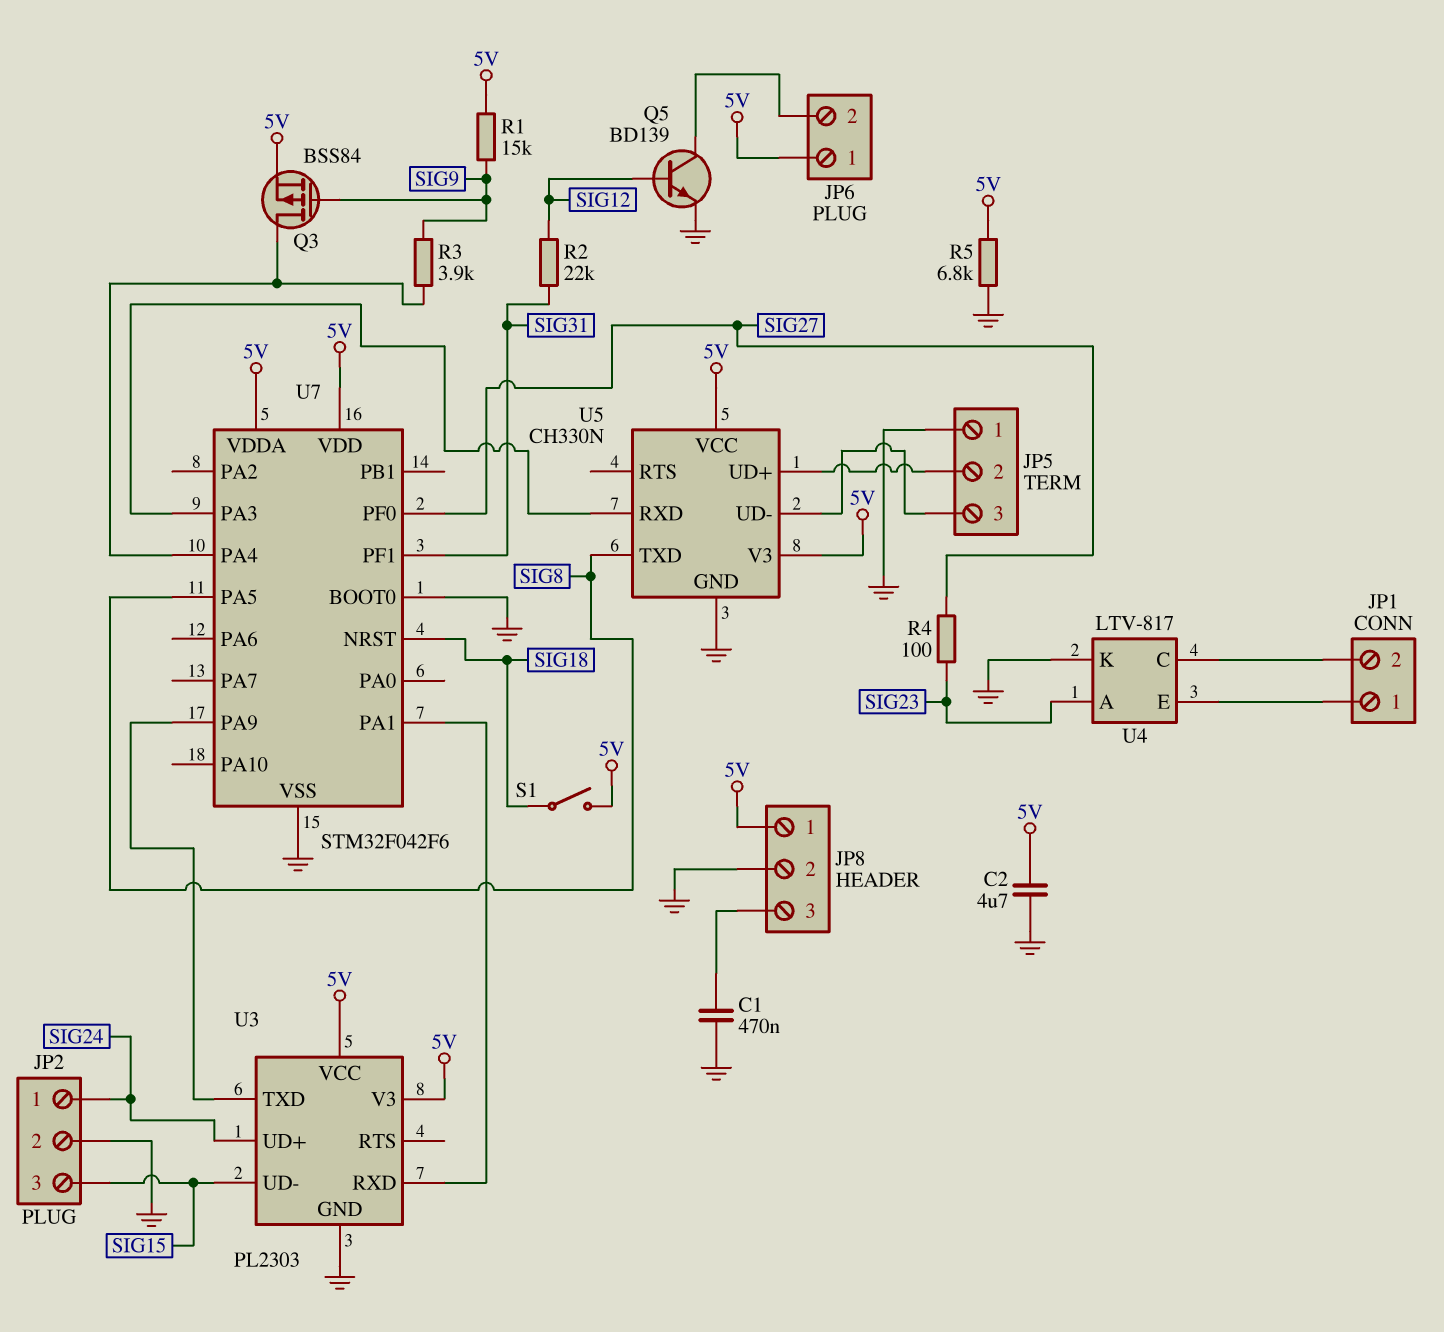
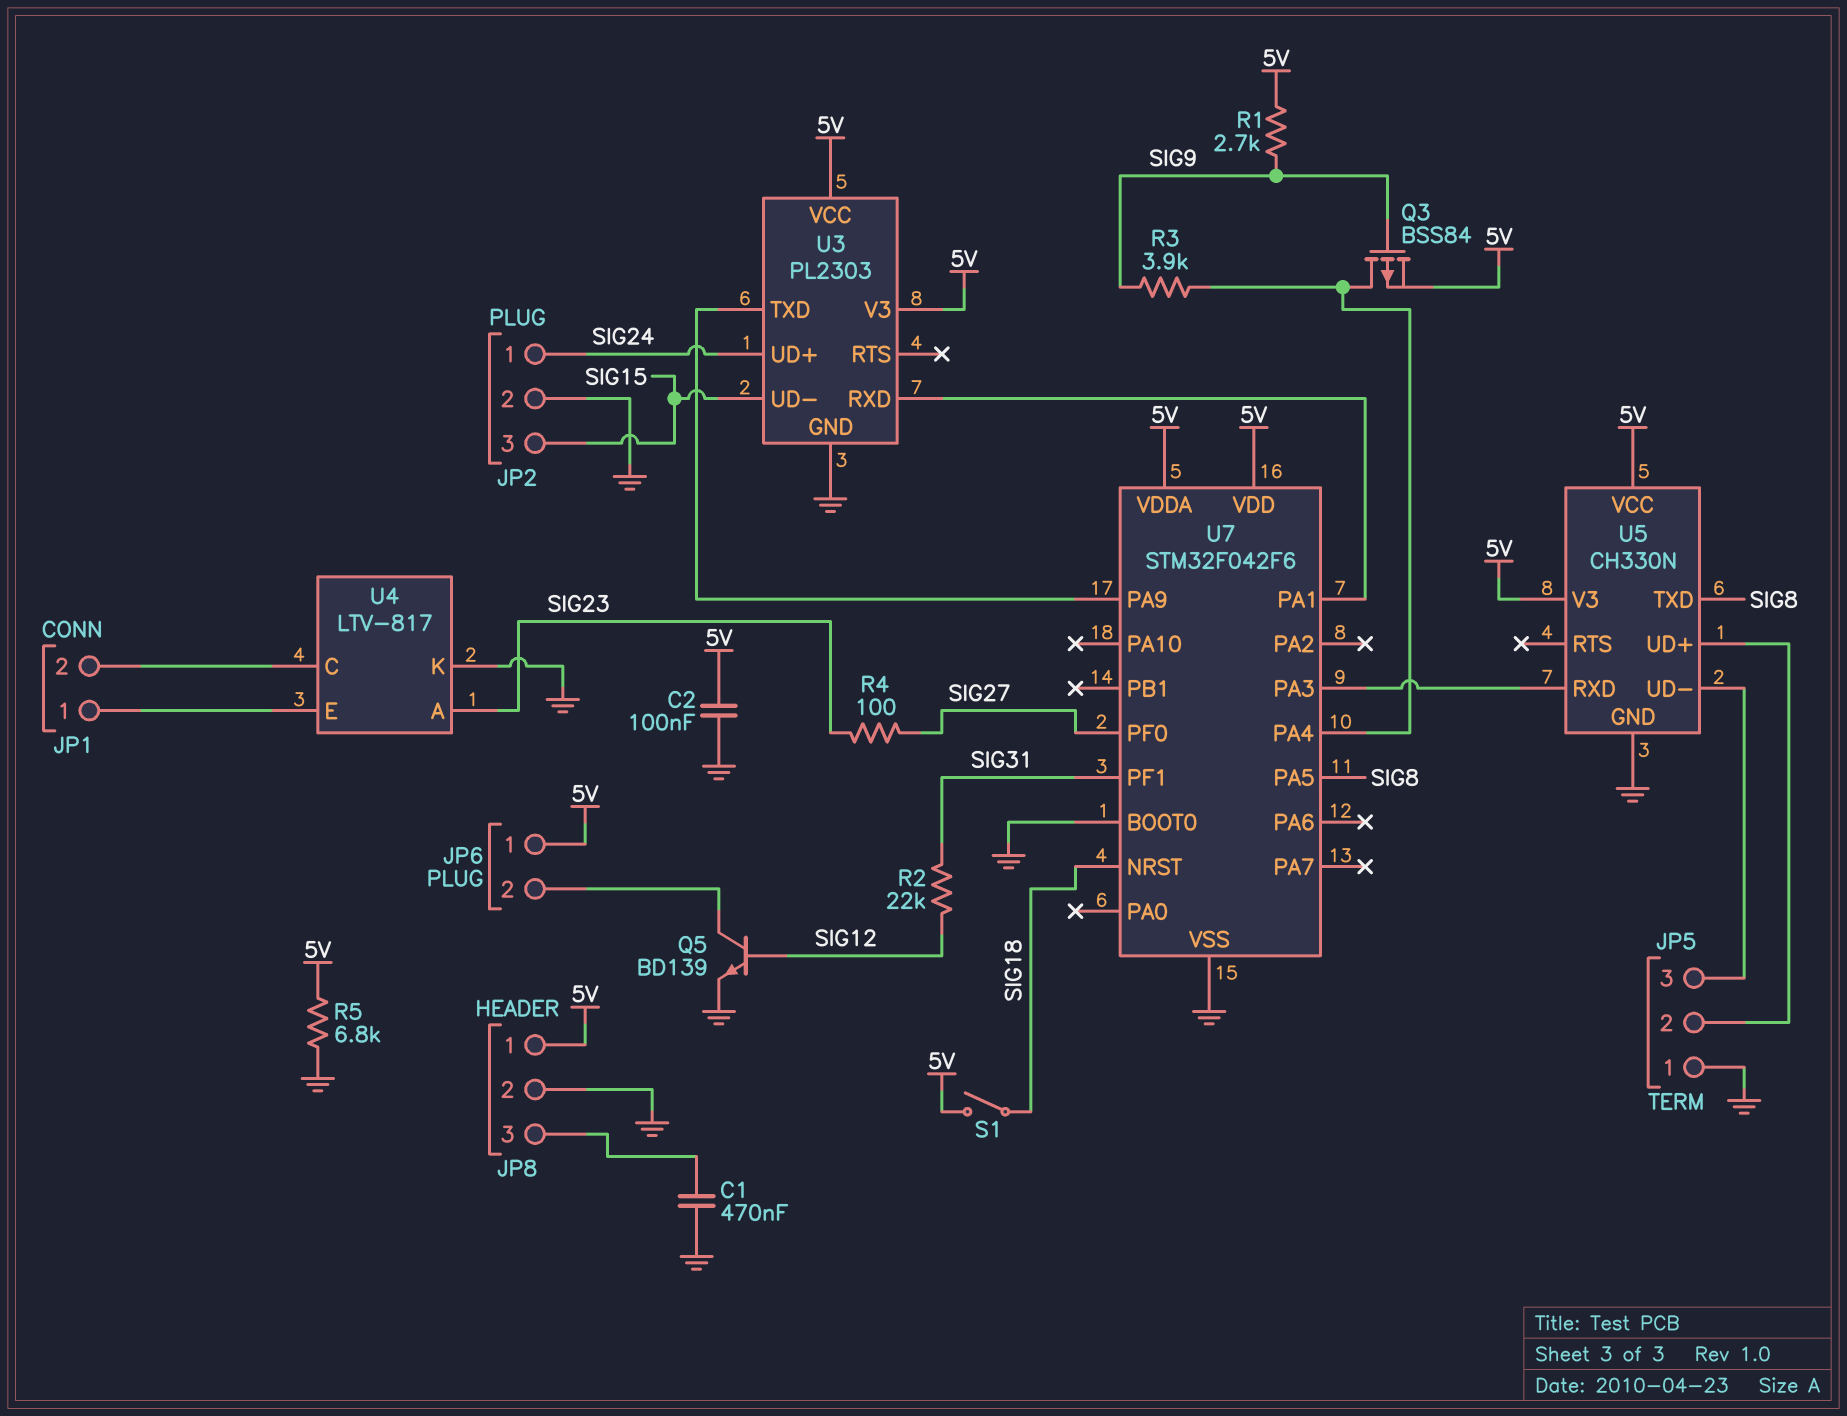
C2: 4.7uF (5V, GND) -> 100nF (5V, GND)
R1: 15k (5V, SIG9) -> 2.7k (5V, SIG9)

